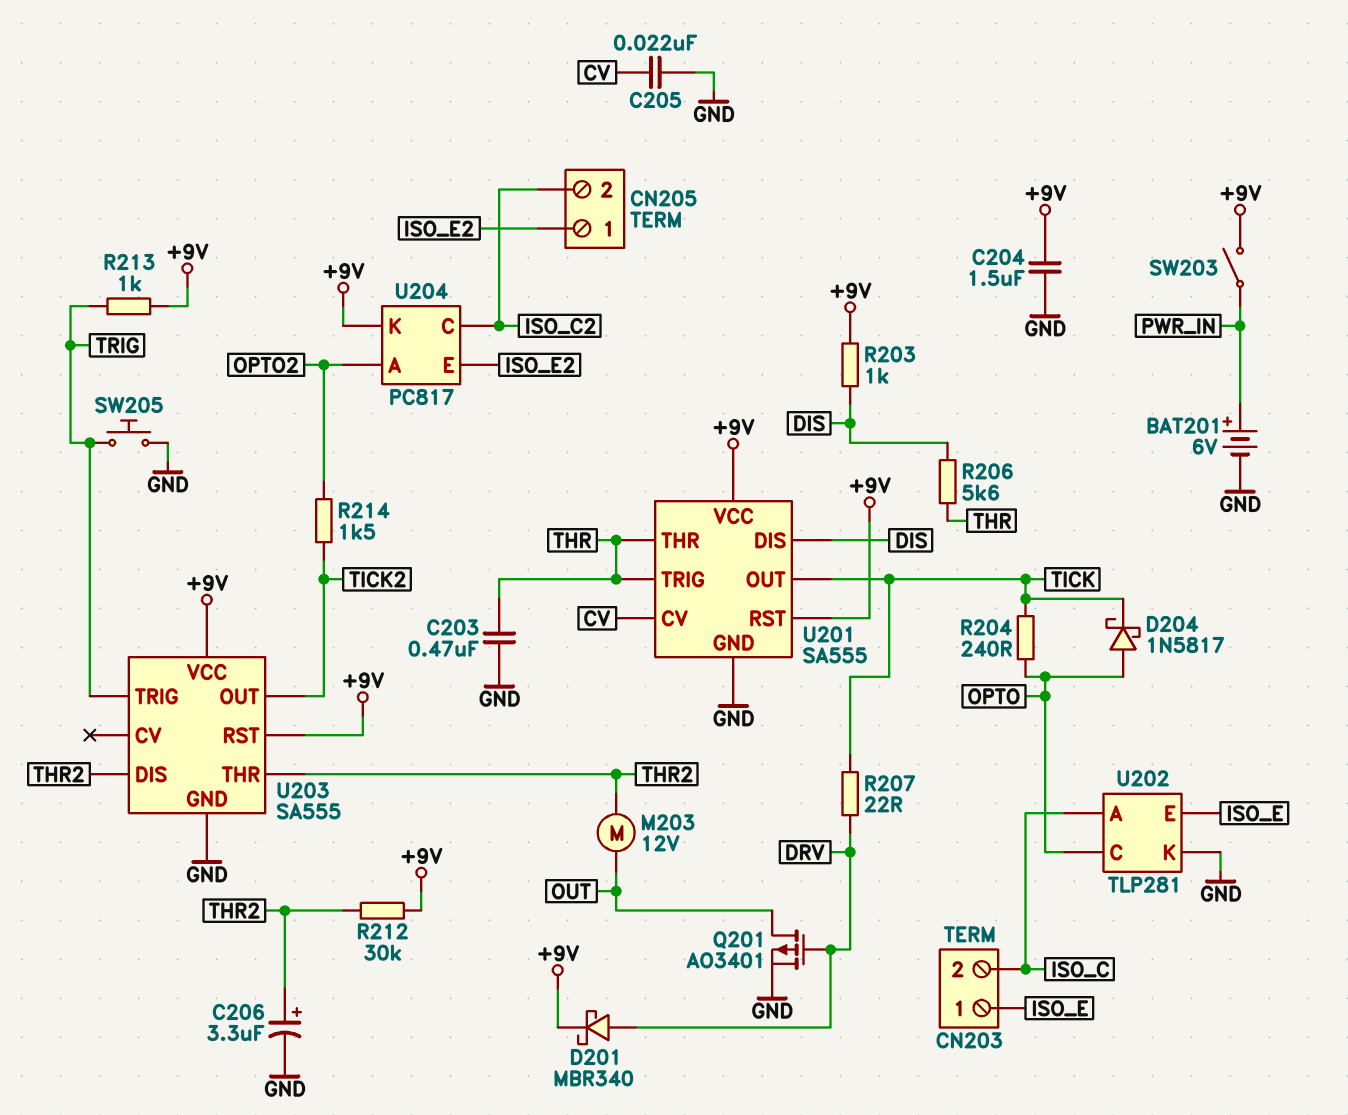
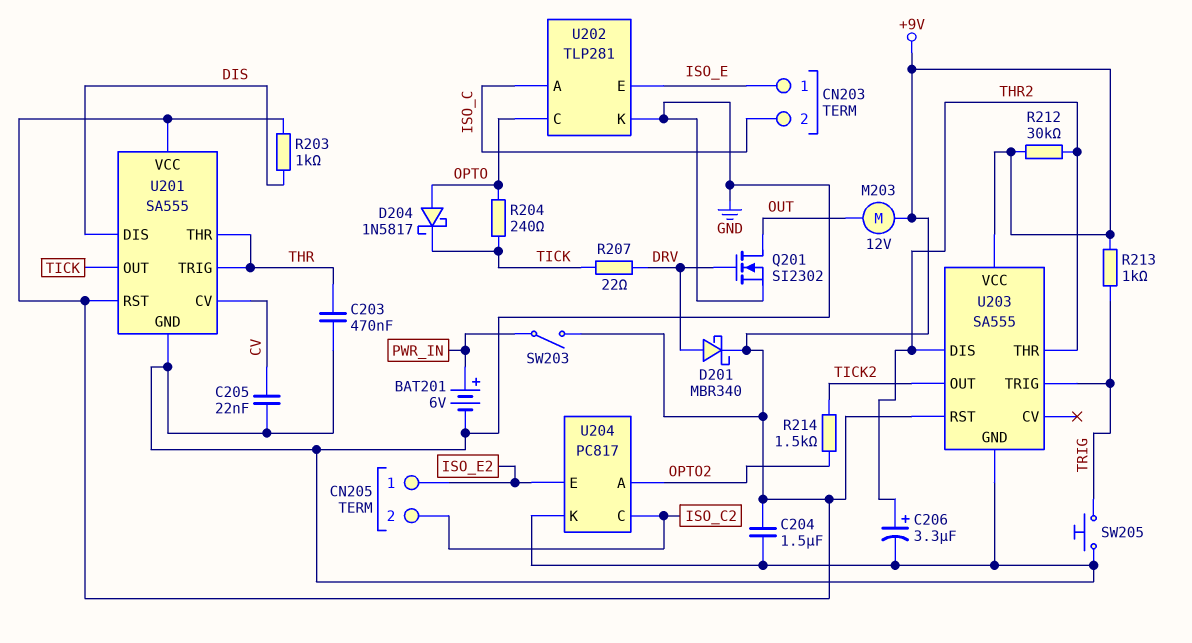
M203: motor 12V (OUT, THR2) -> motor 12V (+9V, OUT)
Q201: PMOS AO3401 (G DRV, D OUT, S GND) -> NMOS SI2302 (G DRV, D OUT, S GND)
R206: 5.6k (DIS, THR) -> none
U204 pin K: +9V -> GND

